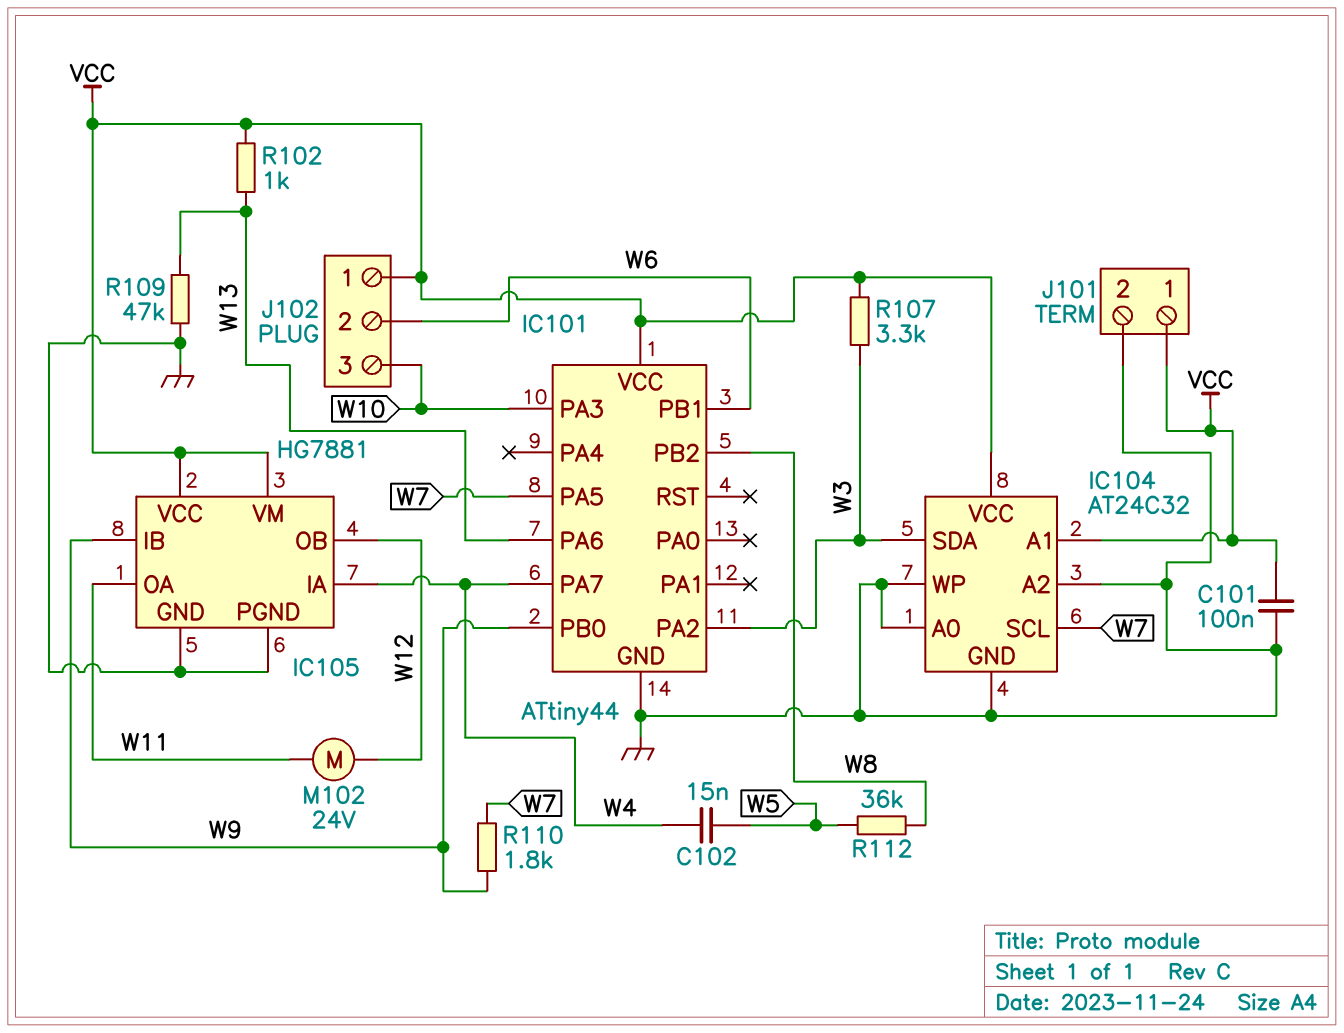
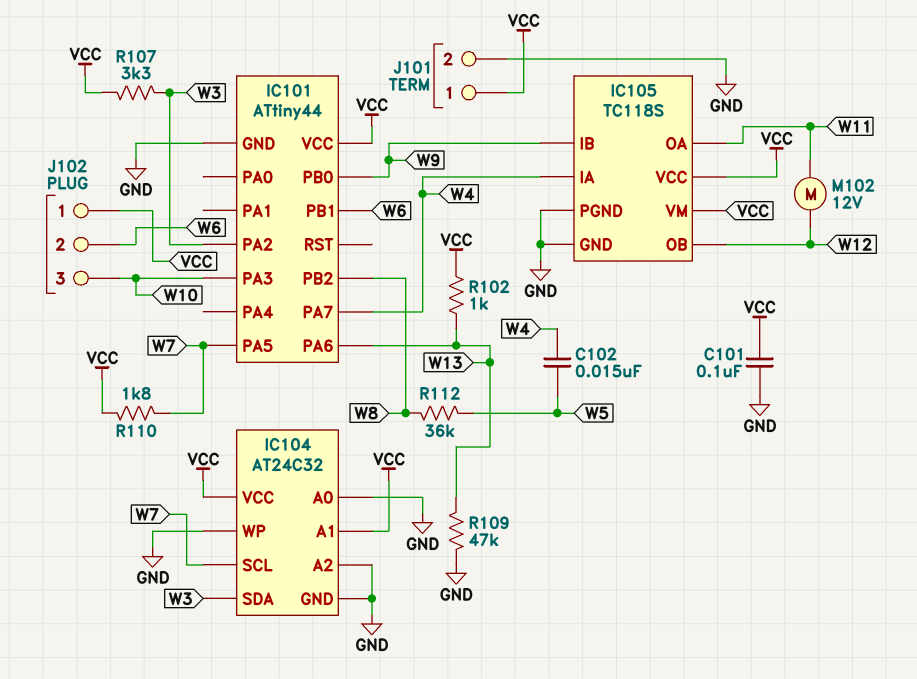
IC105: HG7881 -> TC118S
M102: motor 24V (W11, W12) -> motor 12V (W11, W12)
R110: 1.8k (W7, W9) -> 1.8k (VCC, W7)

